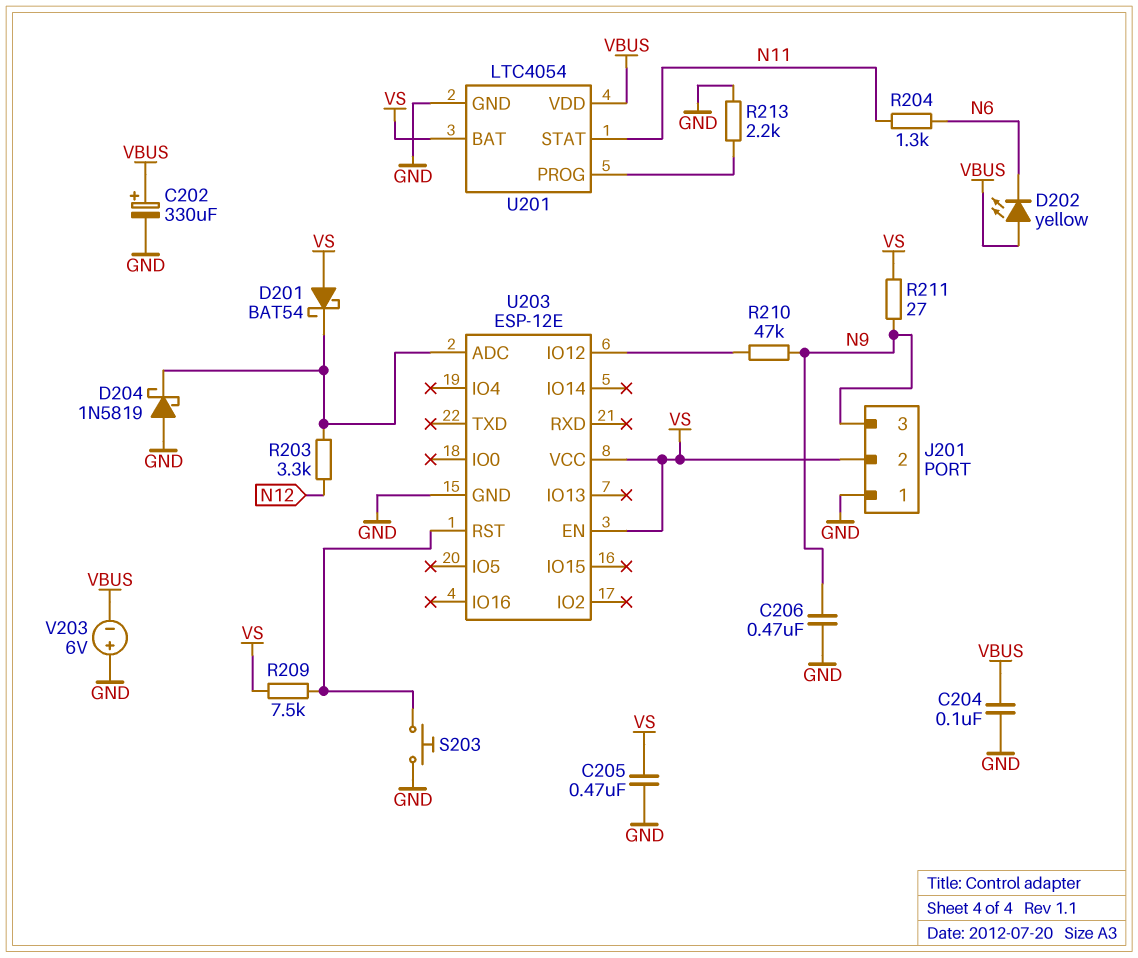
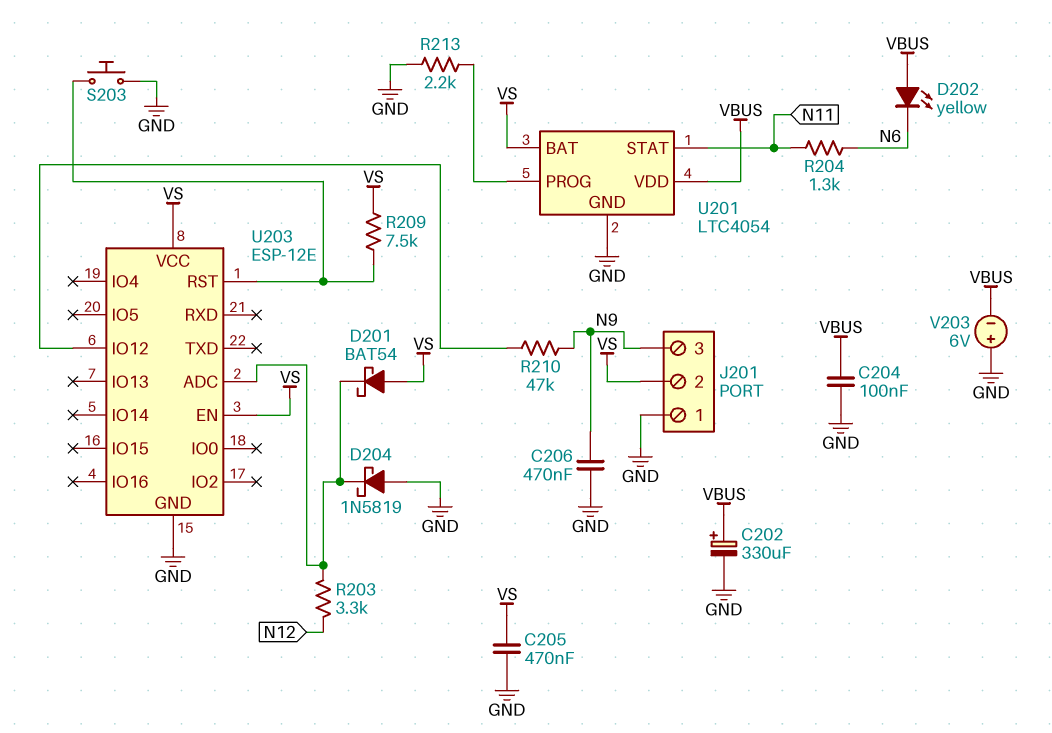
R211: 27 (N9, VS) -> none

